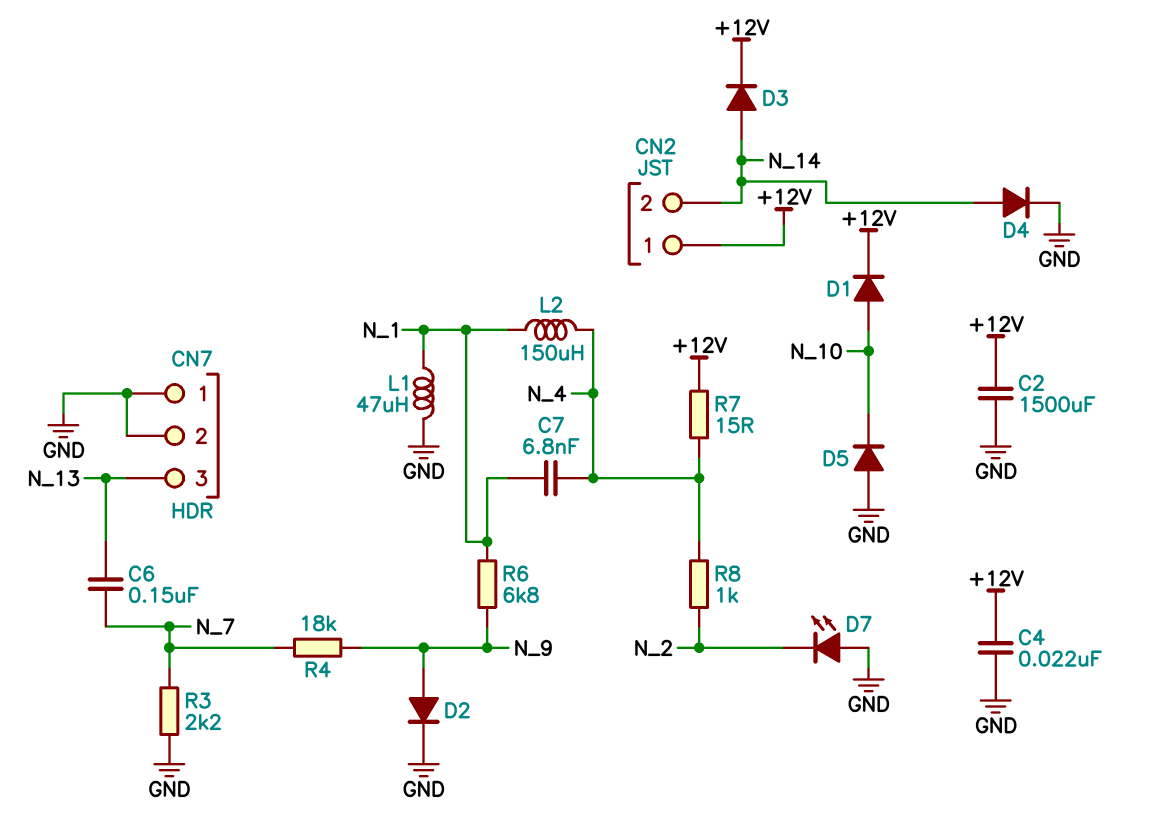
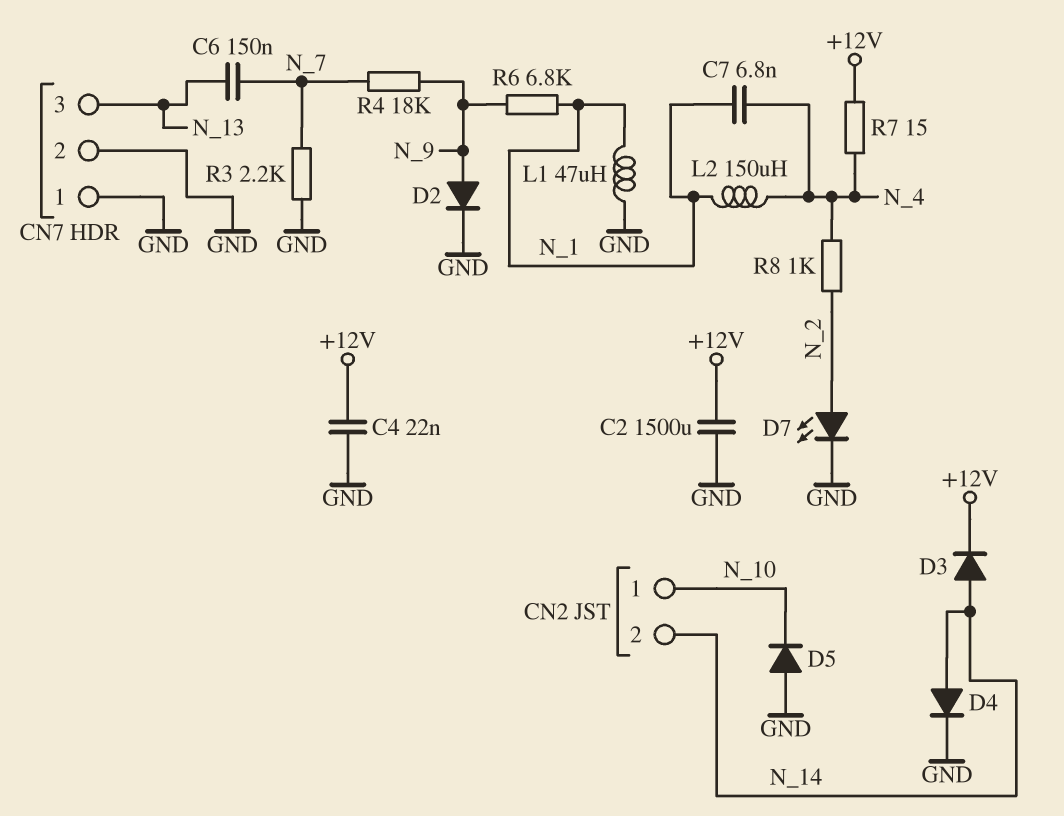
CN2 pin 1: +12V -> N_10
D1: diode (A N_10, K +12V) -> none
D7: LED (A GND, K N_2) -> LED (A N_2, K GND)

